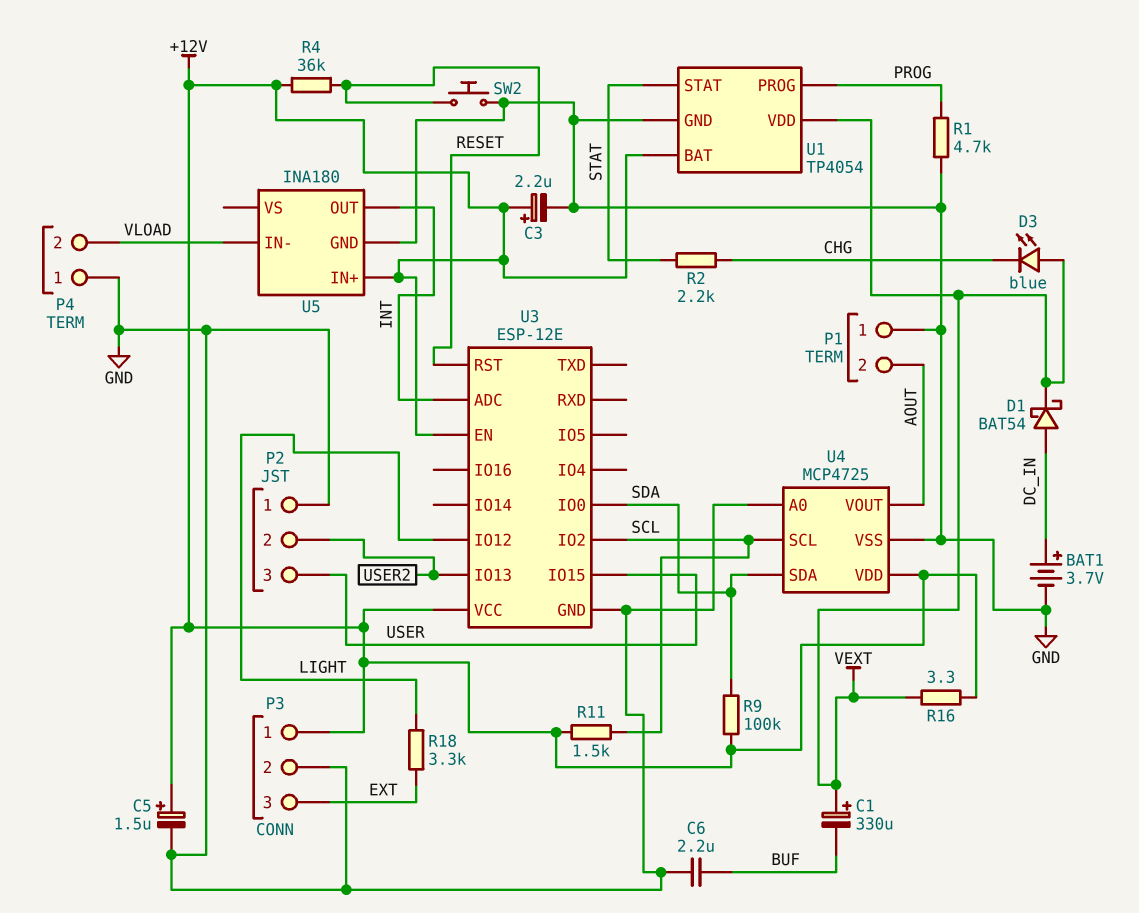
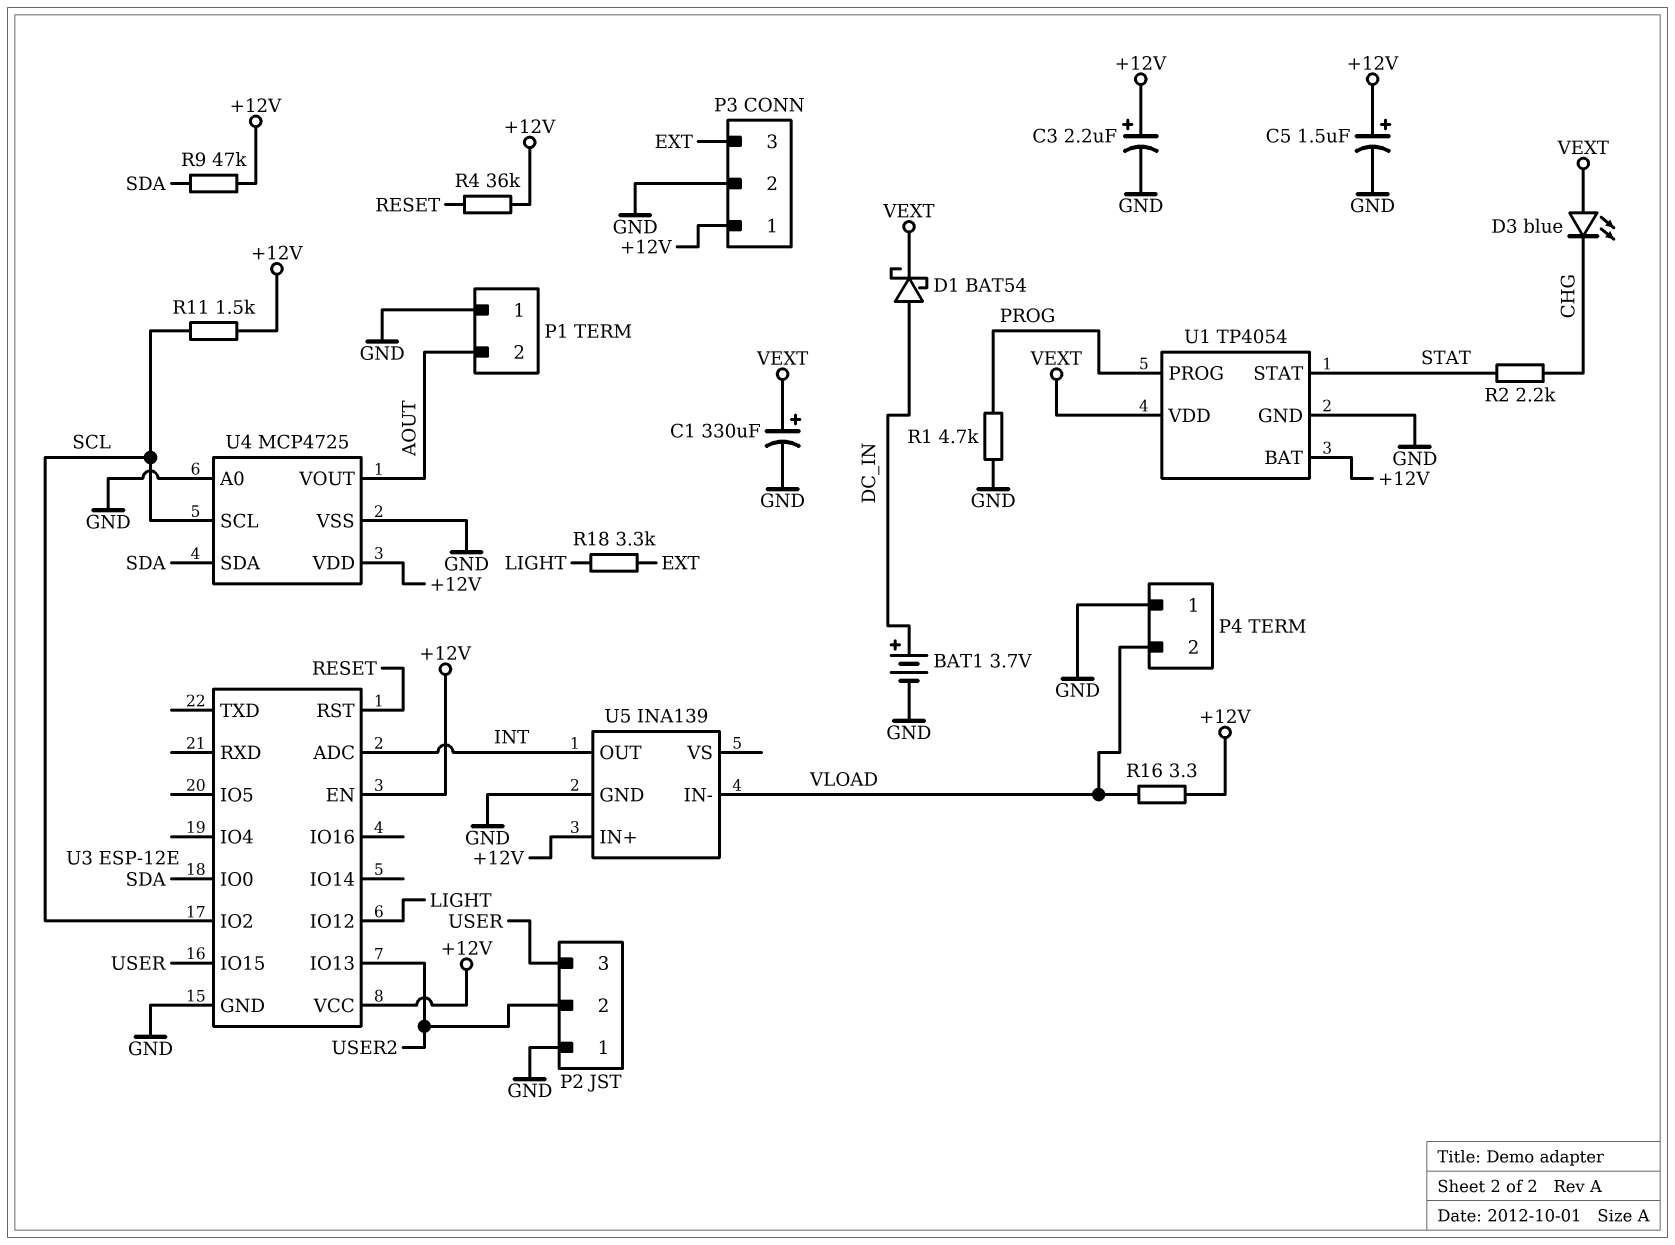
C1: 330uF (plus VEXT, minus BUF) -> 330uF (plus VEXT, minus GND)
C6: 2.2uF (BUF, GND) -> none
R9: 100k (+12V, SDA) -> 47k (+12V, SDA)
R16: 3.3 (+12V, VEXT) -> 3.3 (+12V, VLOAD)
SW2: button (GND, RESET) -> none
U5: INA180 -> INA139

